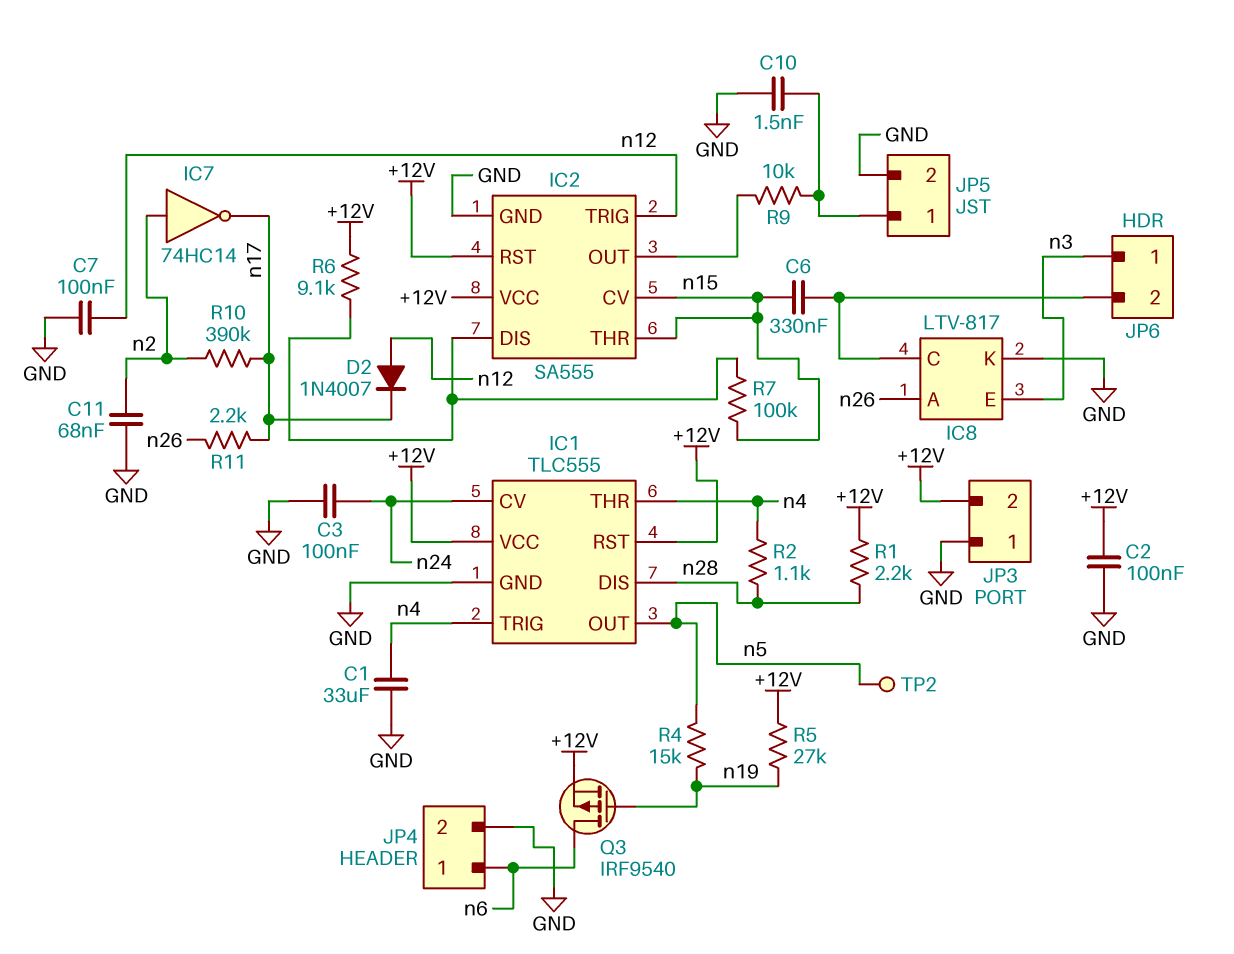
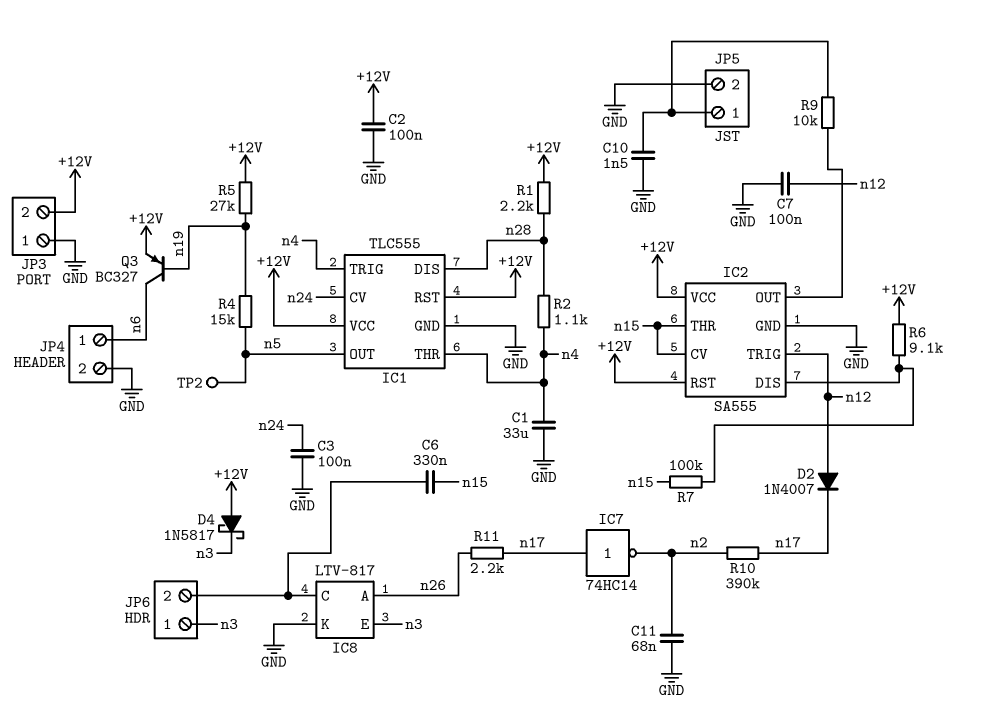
D4: none -> schottky 1N5817 (A +12V, K n3)
IC7: NOT 74HC14 (in n2, out n17) -> NOT 74HC14 (in n17, out n2)
Q3: PMOS IRF9540 (G n19, D n6, S +12V) -> PNP BC327 (B n19, C n6, E +12V)

